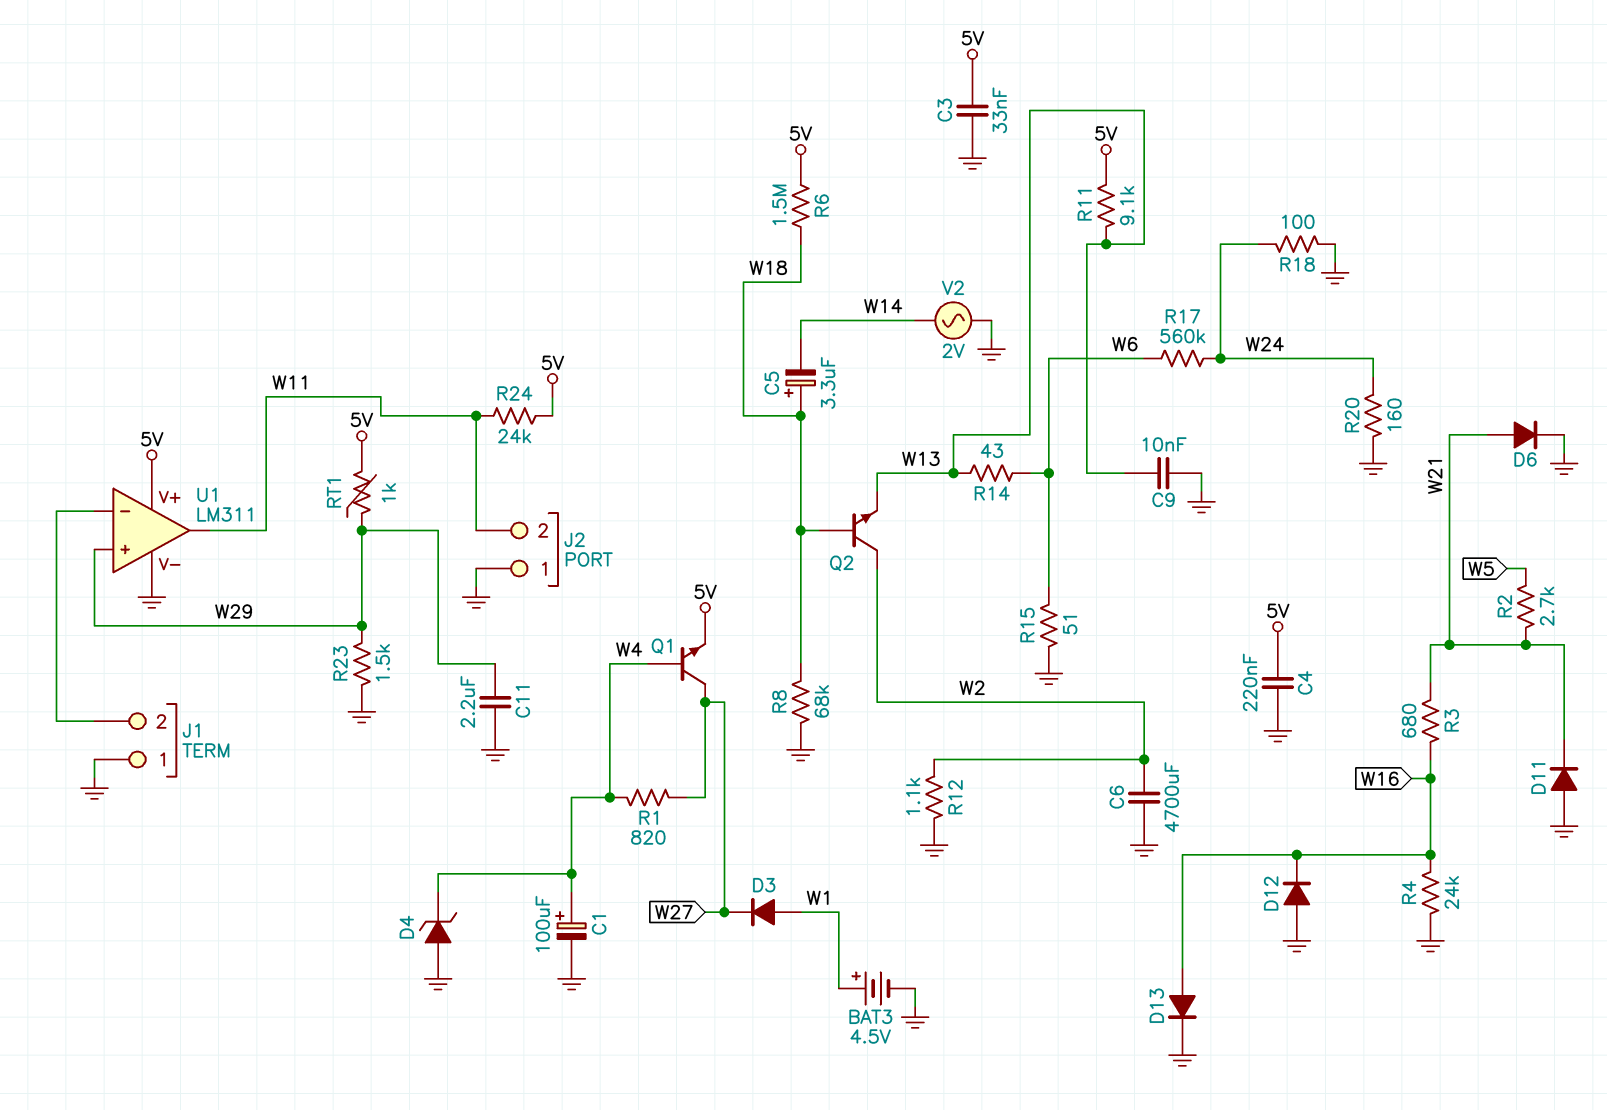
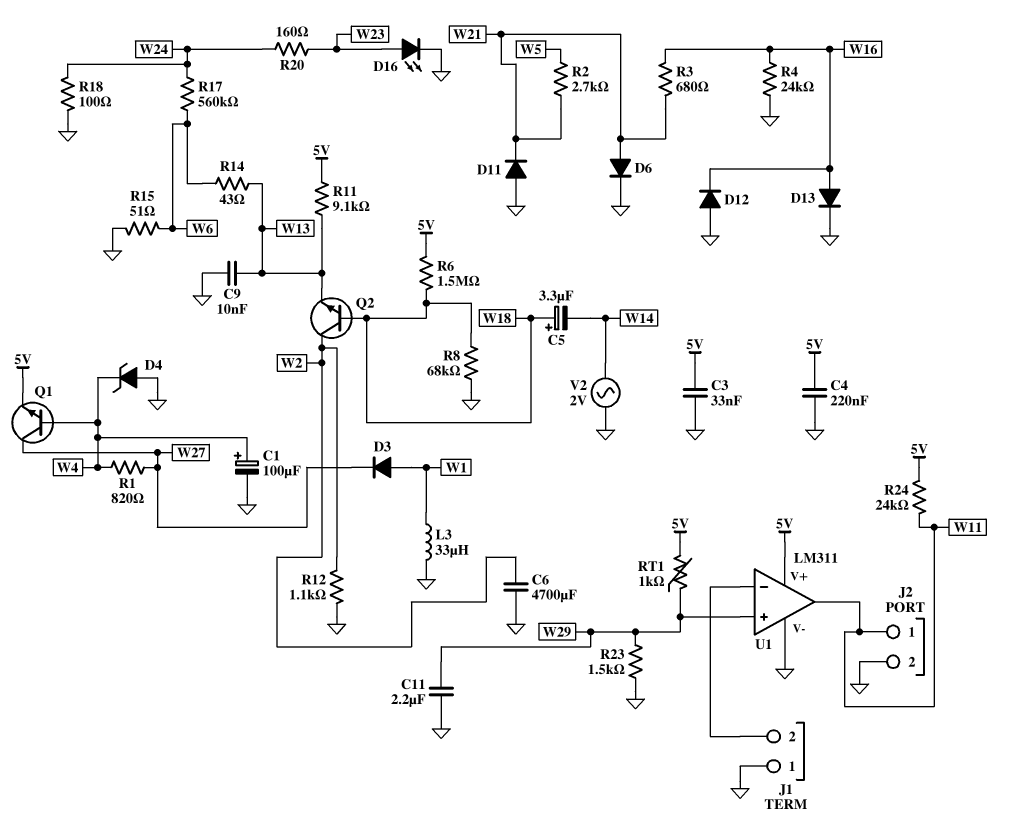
BAT3: 4.5V (plus W1, minus GND) -> none
D16: none -> LED (A W23, K GND)
J2 pin 1: GND -> W11
J2 pin 2: W11 -> GND
L3: none -> 33uH (GND, W1)
R20: 160 (GND, W24) -> 160 (W23, W24)

